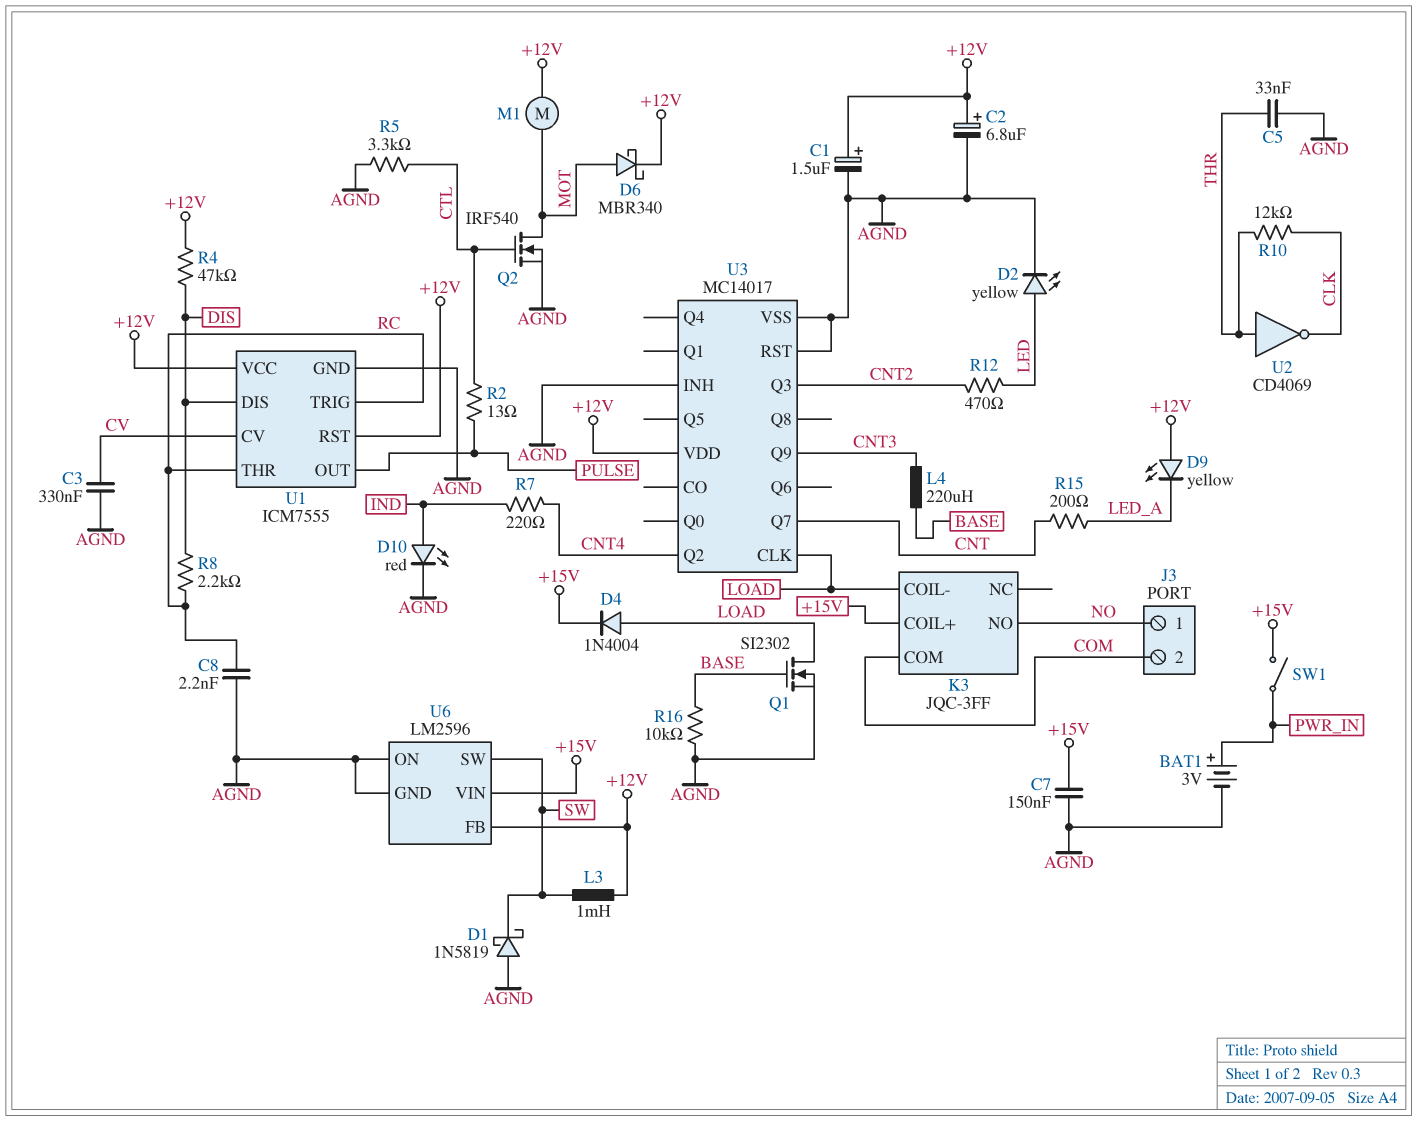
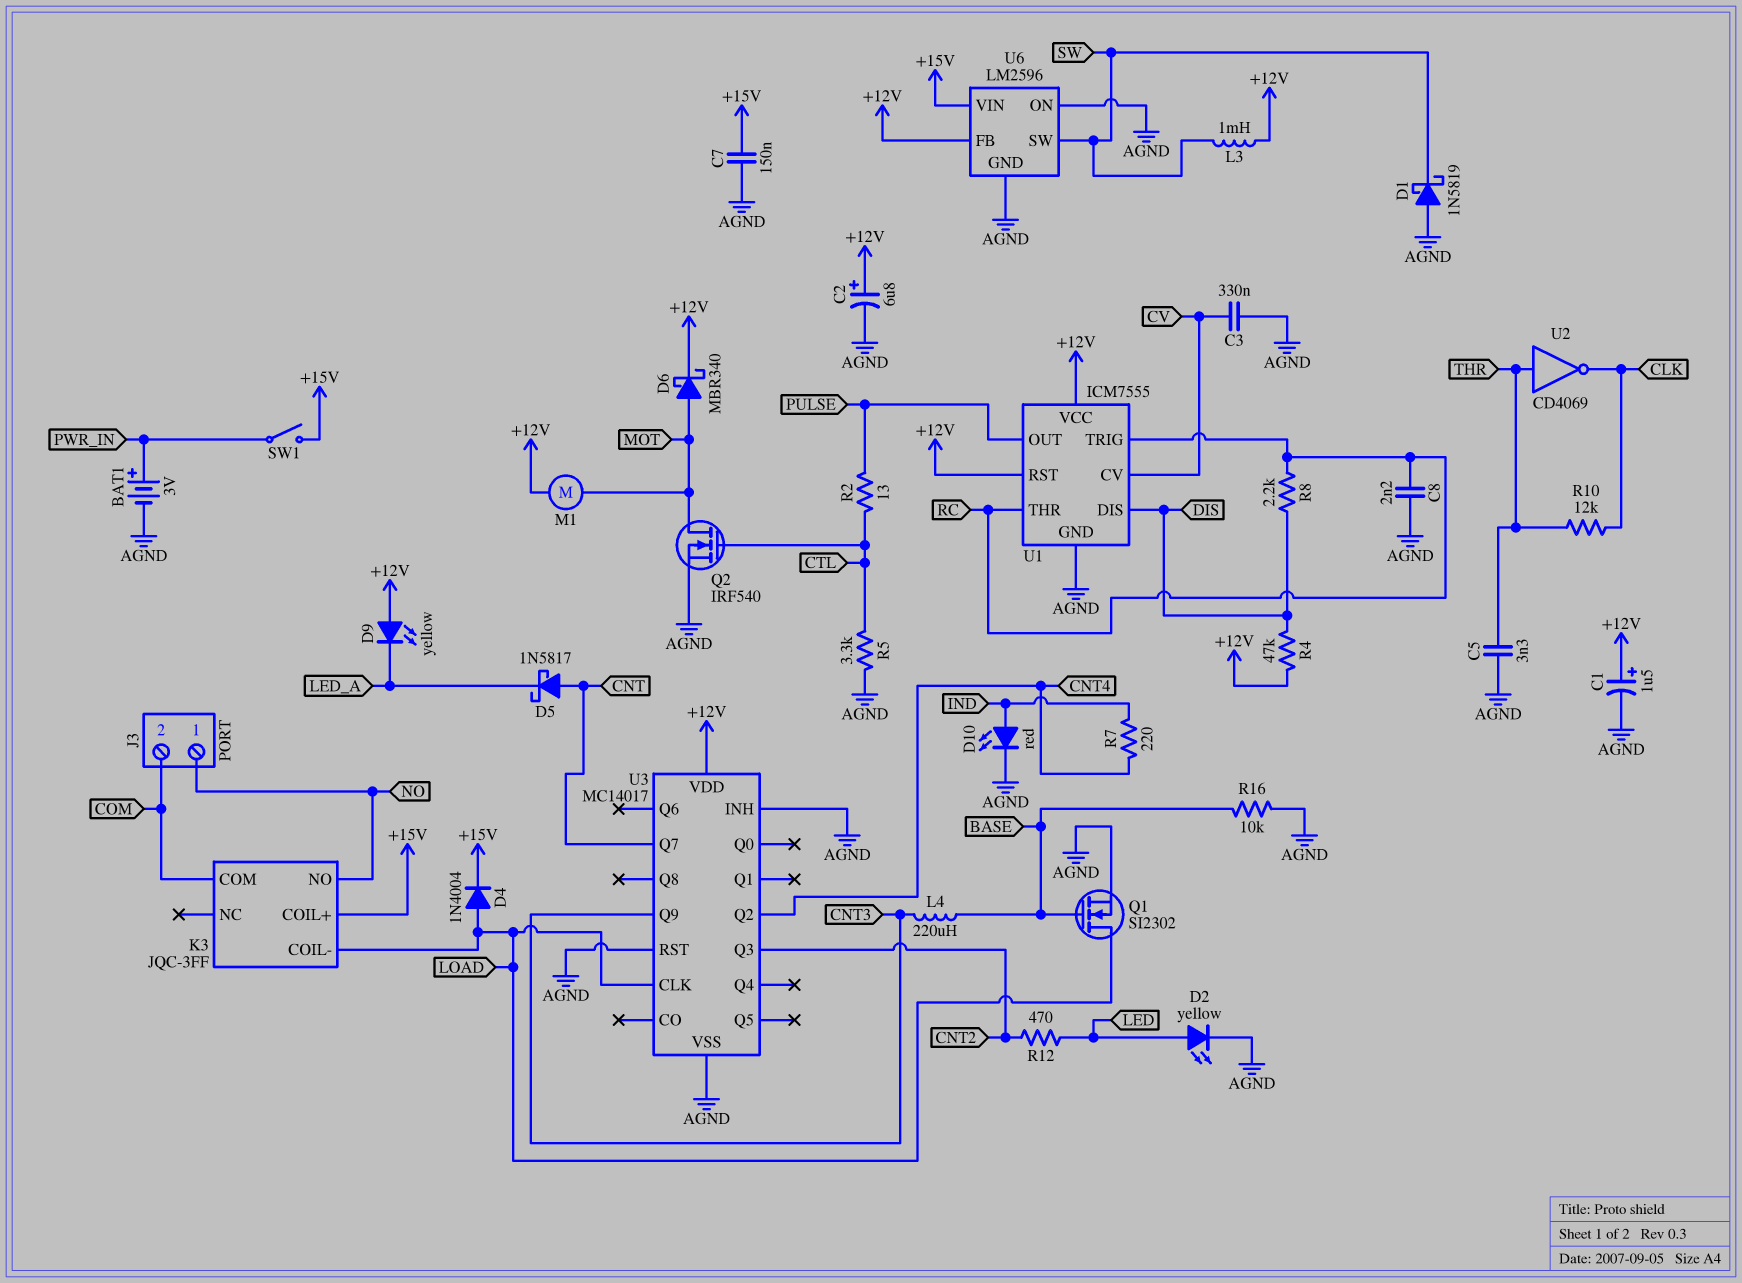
C5: 33nF (AGND, THR) -> 3.3nF (AGND, THR)
D5: none -> schottky 1N5817 (A CNT, K LED_A)
R15: 200 (CNT, LED_A) -> none

